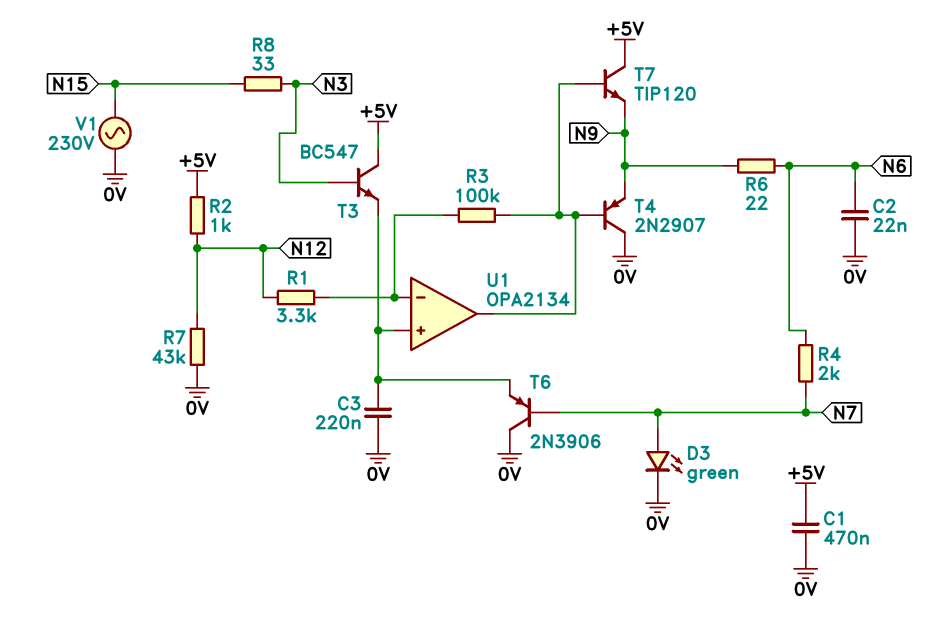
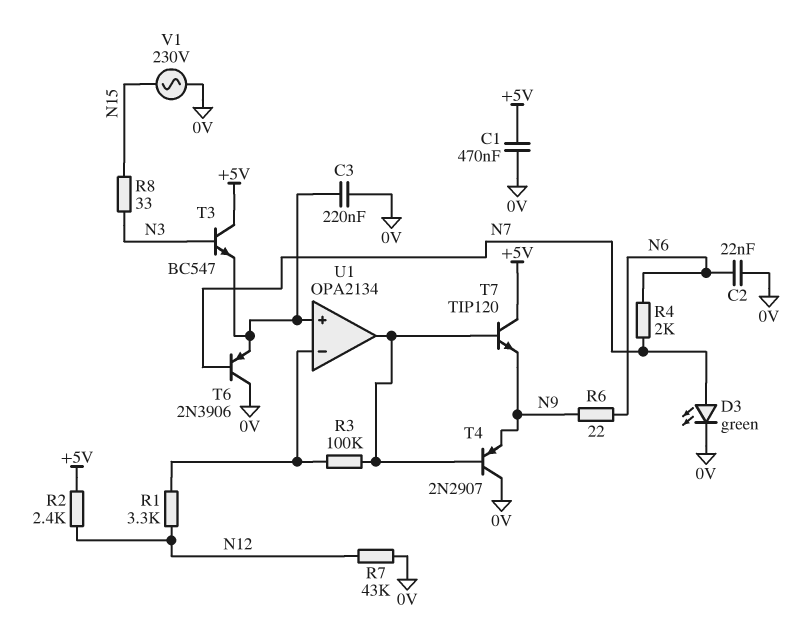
R2: 1k (+5V, N12) -> 2.4k (+5V, N12)

